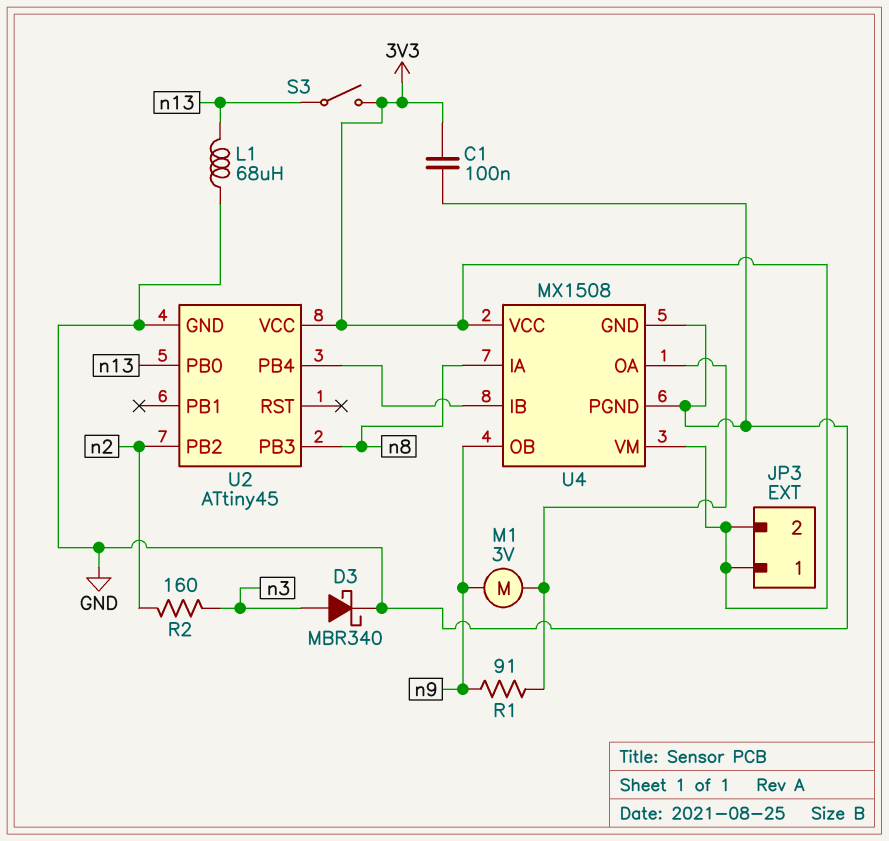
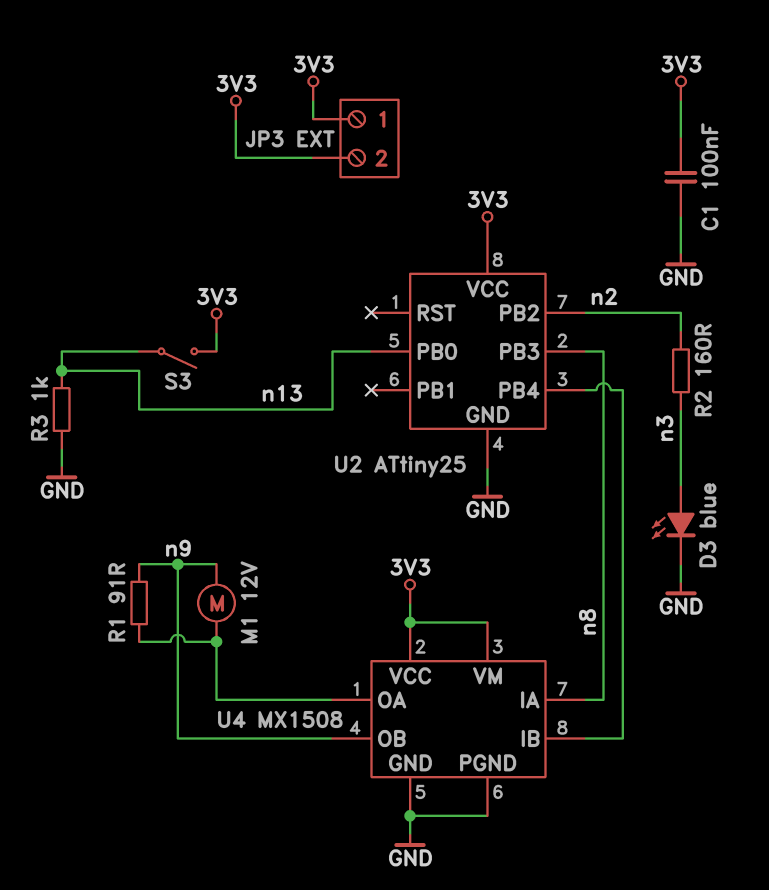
D3: schottky MBR340 (A n3, K GND) -> LED blue (A n3, K GND)
L1: 68uH (GND, n13) -> none
M1: motor 3V (U4/OA, n9) -> motor 12V (U4/OA, n9)
R3: none -> 1k (GND, n13)
U2: ATtiny45 -> ATtiny25

